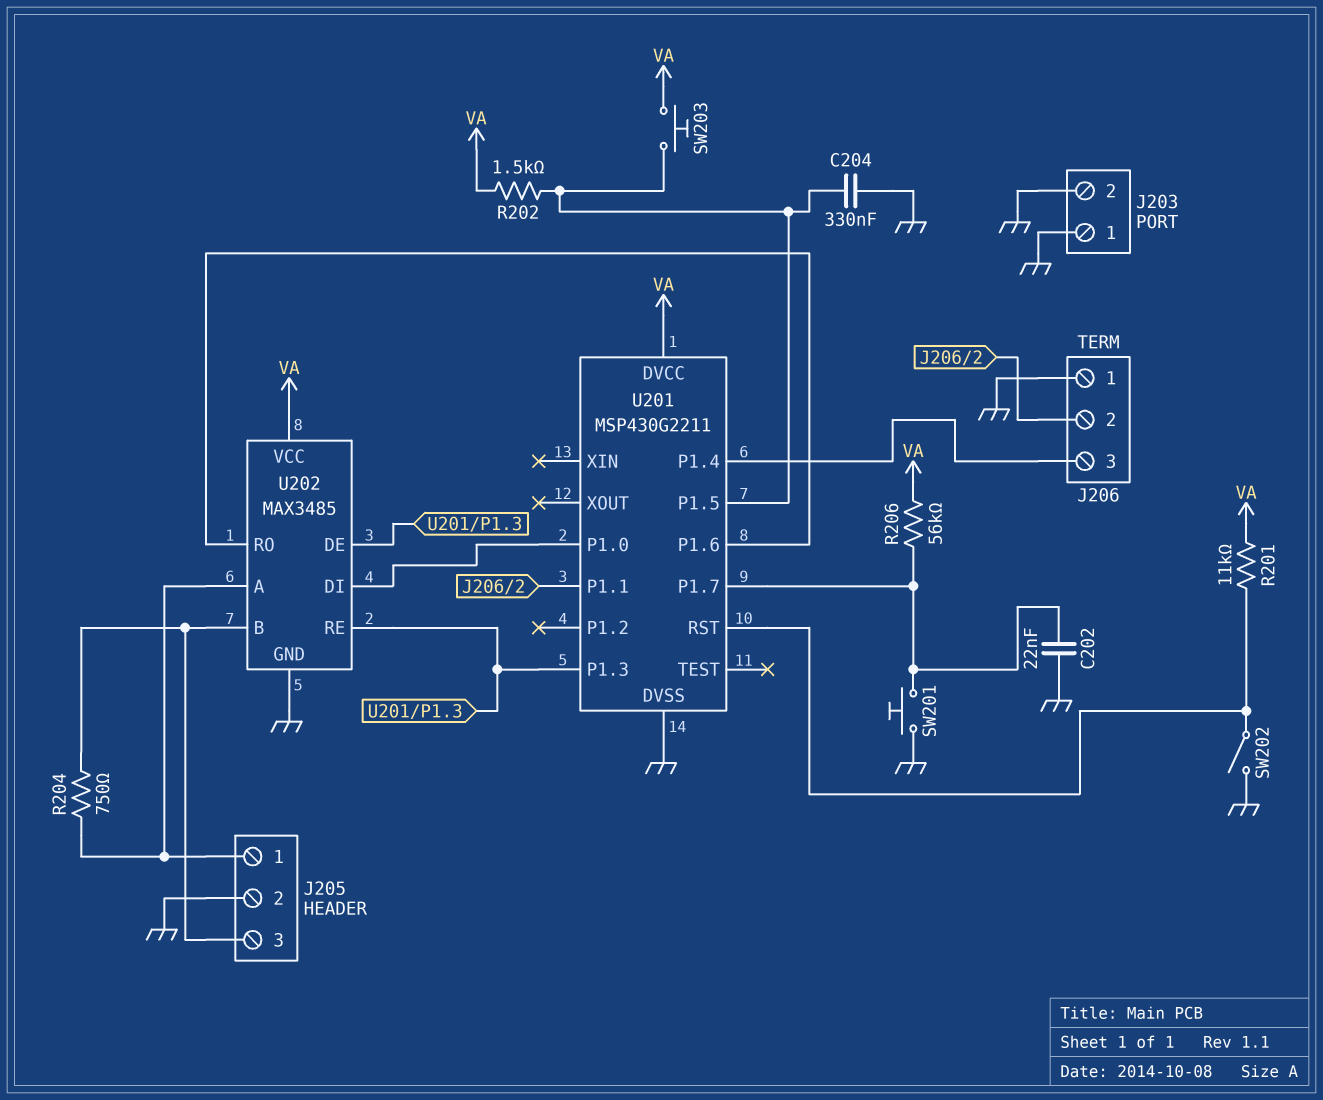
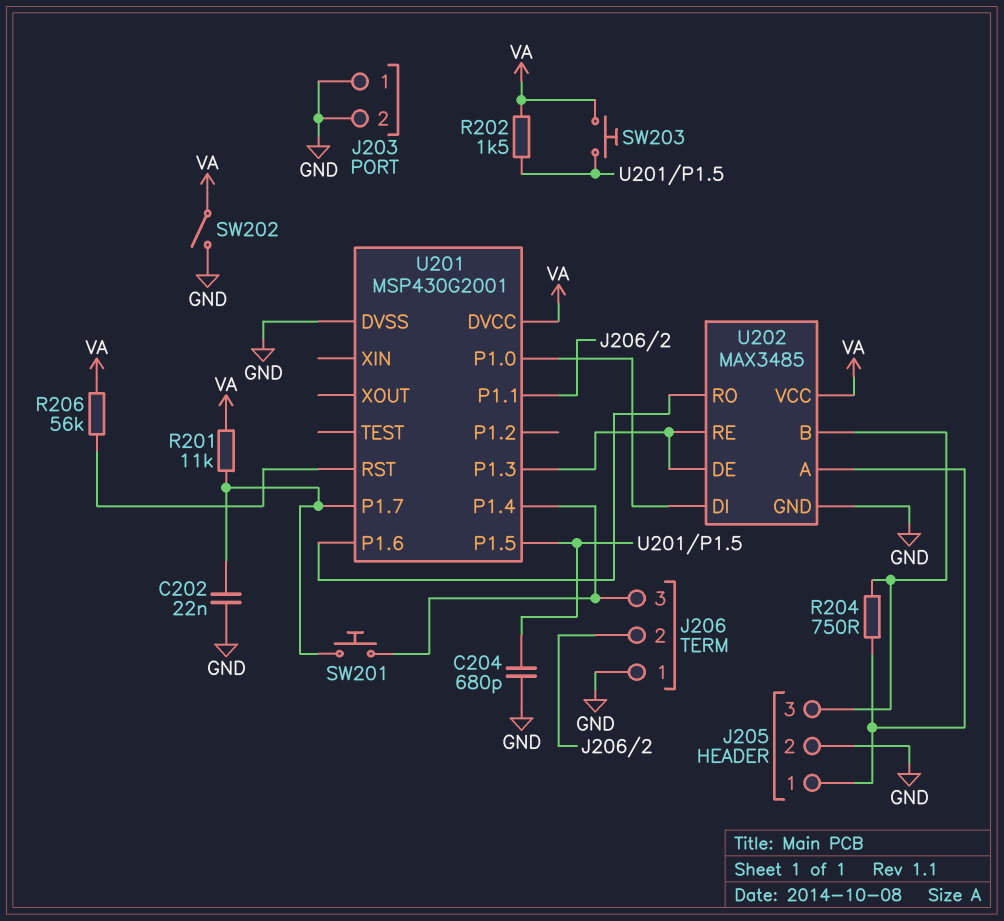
C204: 330nF (GND, U201/P1.5) -> 680pF (GND, U201/P1.5)
R201: 11k (U201/RST, VA) -> 11k (U201/P1.7, VA)
R206: 56k (U201/P1.7, VA) -> 56k (U201/RST, VA)
SW201: button (GND, U201/P1.7) -> button (J206/3, U201/P1.7)
SW202: switch (GND, U201/RST) -> switch (GND, VA)
U201: MSP430G2211 -> MSP430G2001

